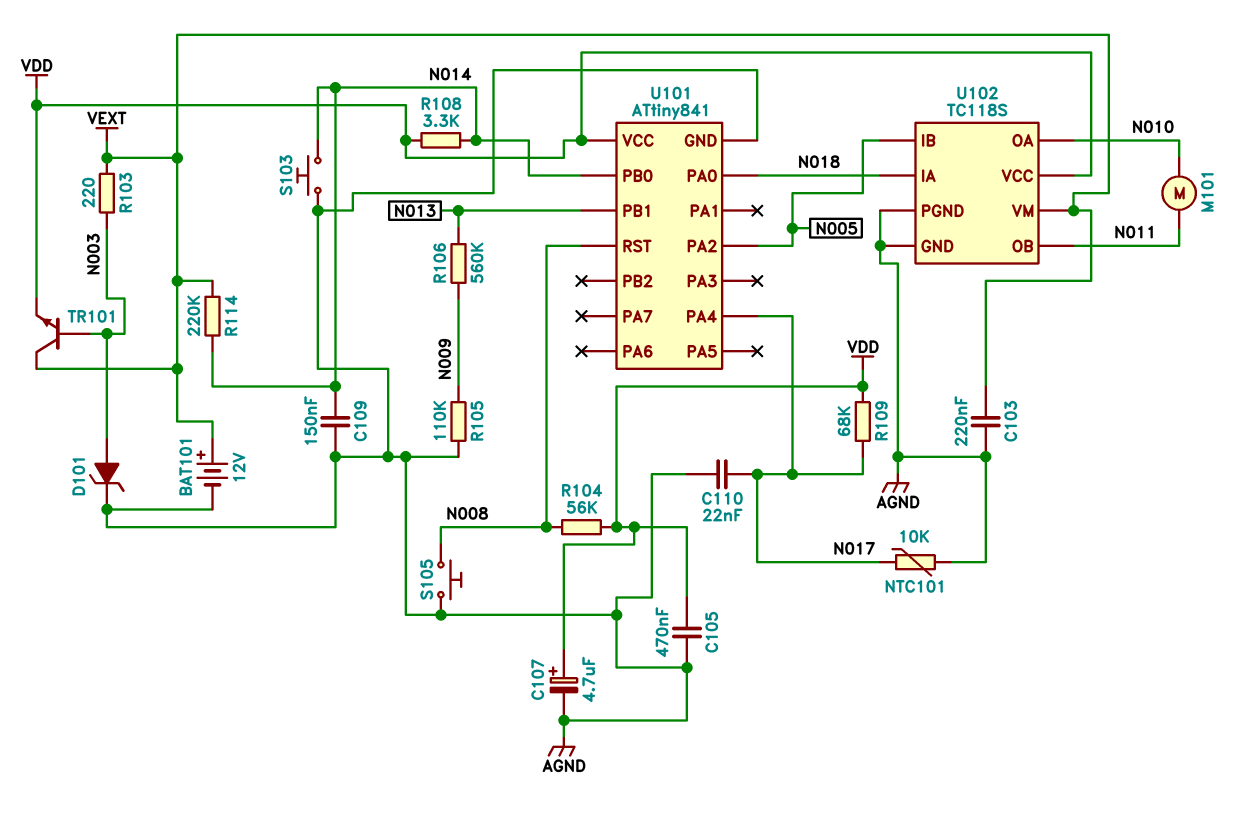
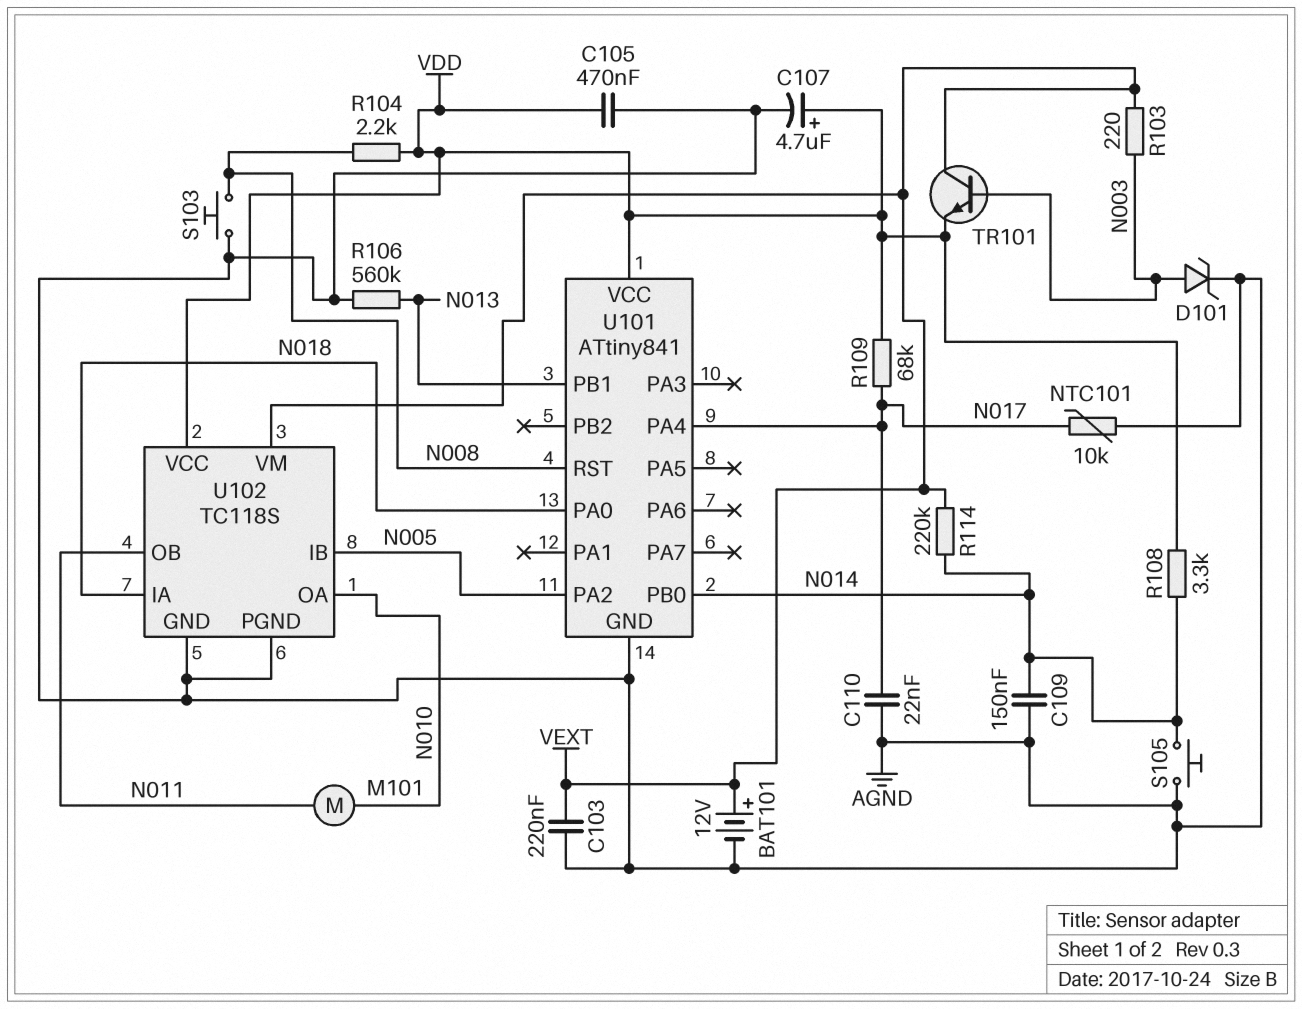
R104: 56k (N008, VDD) -> 2.2k (N008, VDD)
R105: 110k (AGND, N009) -> none
R106: 560k (N009, N013) -> 560k (AGND, N013)
S103: button (AGND, N014) -> button (AGND, N008)
S105: button (AGND, N008) -> button (AGND, N014)

